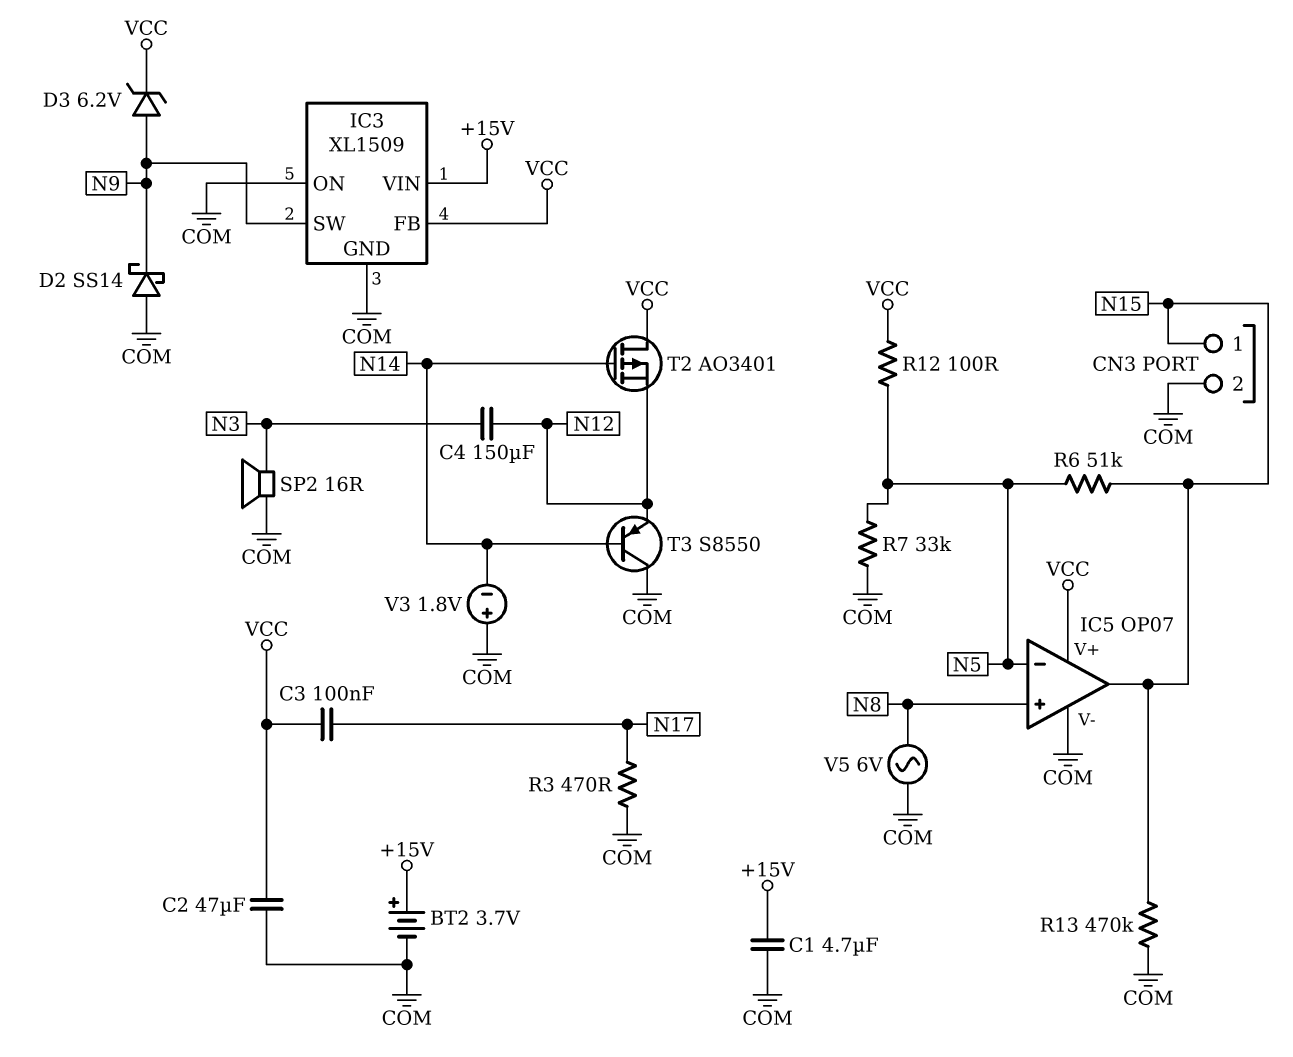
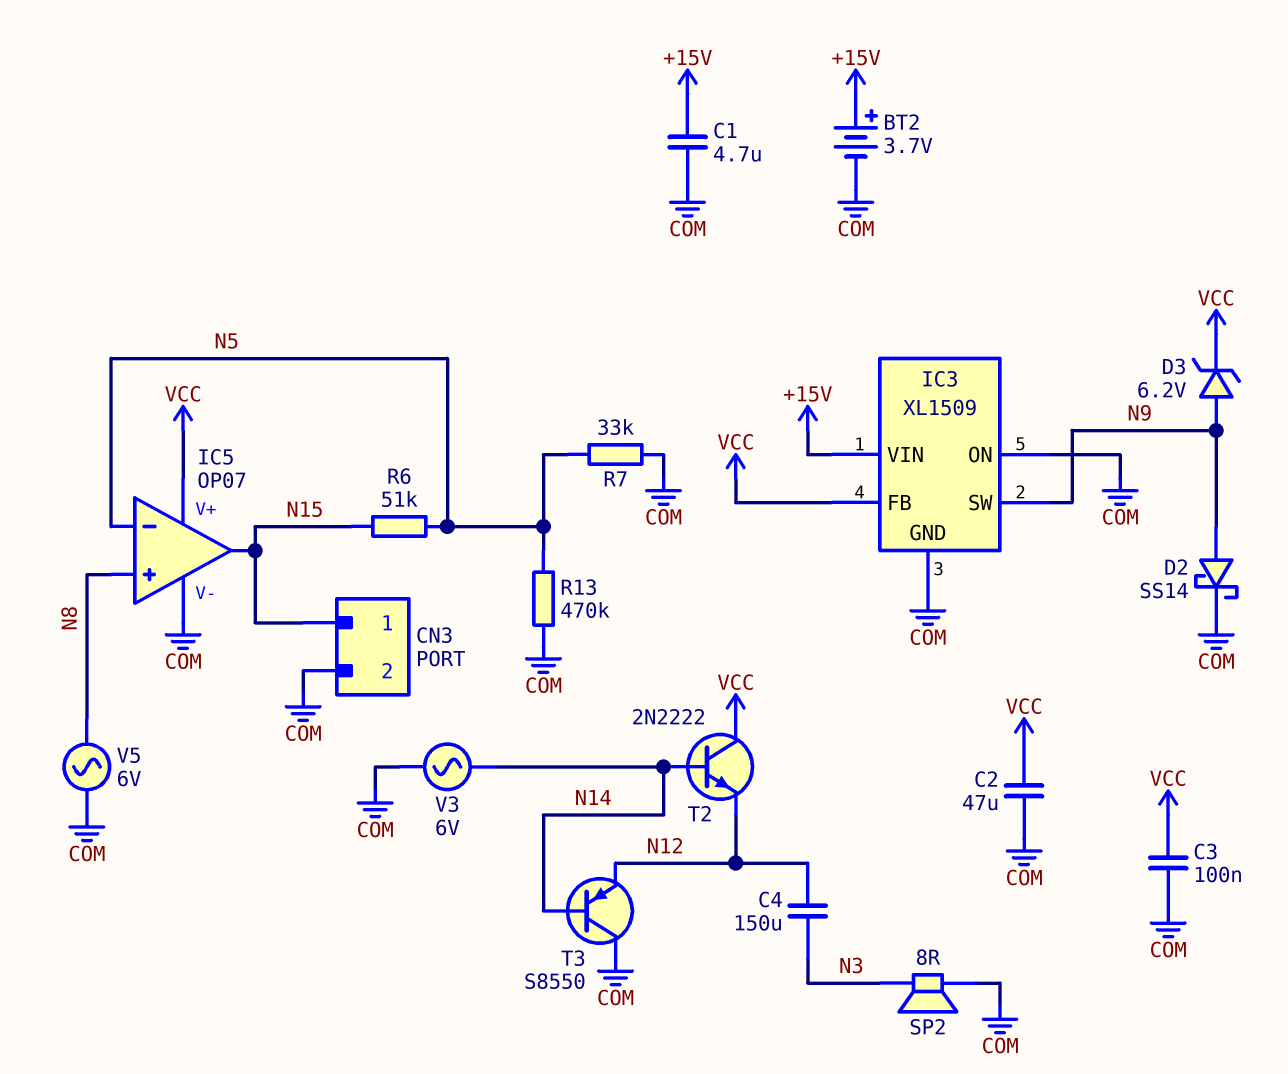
C3: 100nF (N17, VCC) -> 100nF (COM, VCC)
D2: schottky SS14 (A COM, K N9) -> schottky SS14 (A N9, K COM)
R3: 470 (COM, N17) -> none
R12: 100 (N5, VCC) -> none
R13: 470k (COM, N15) -> 470k (COM, N5)
SP2: speaker 16R (COM, N3) -> speaker 8R (COM, N3)
T2: PMOS AO3401 (G N14, D VCC, S N12) -> NPN 2N2222 (B N14, C VCC, E N12)
V3: 1.8V (plus COM, minus N14) -> AC 6V (COM, N14)

